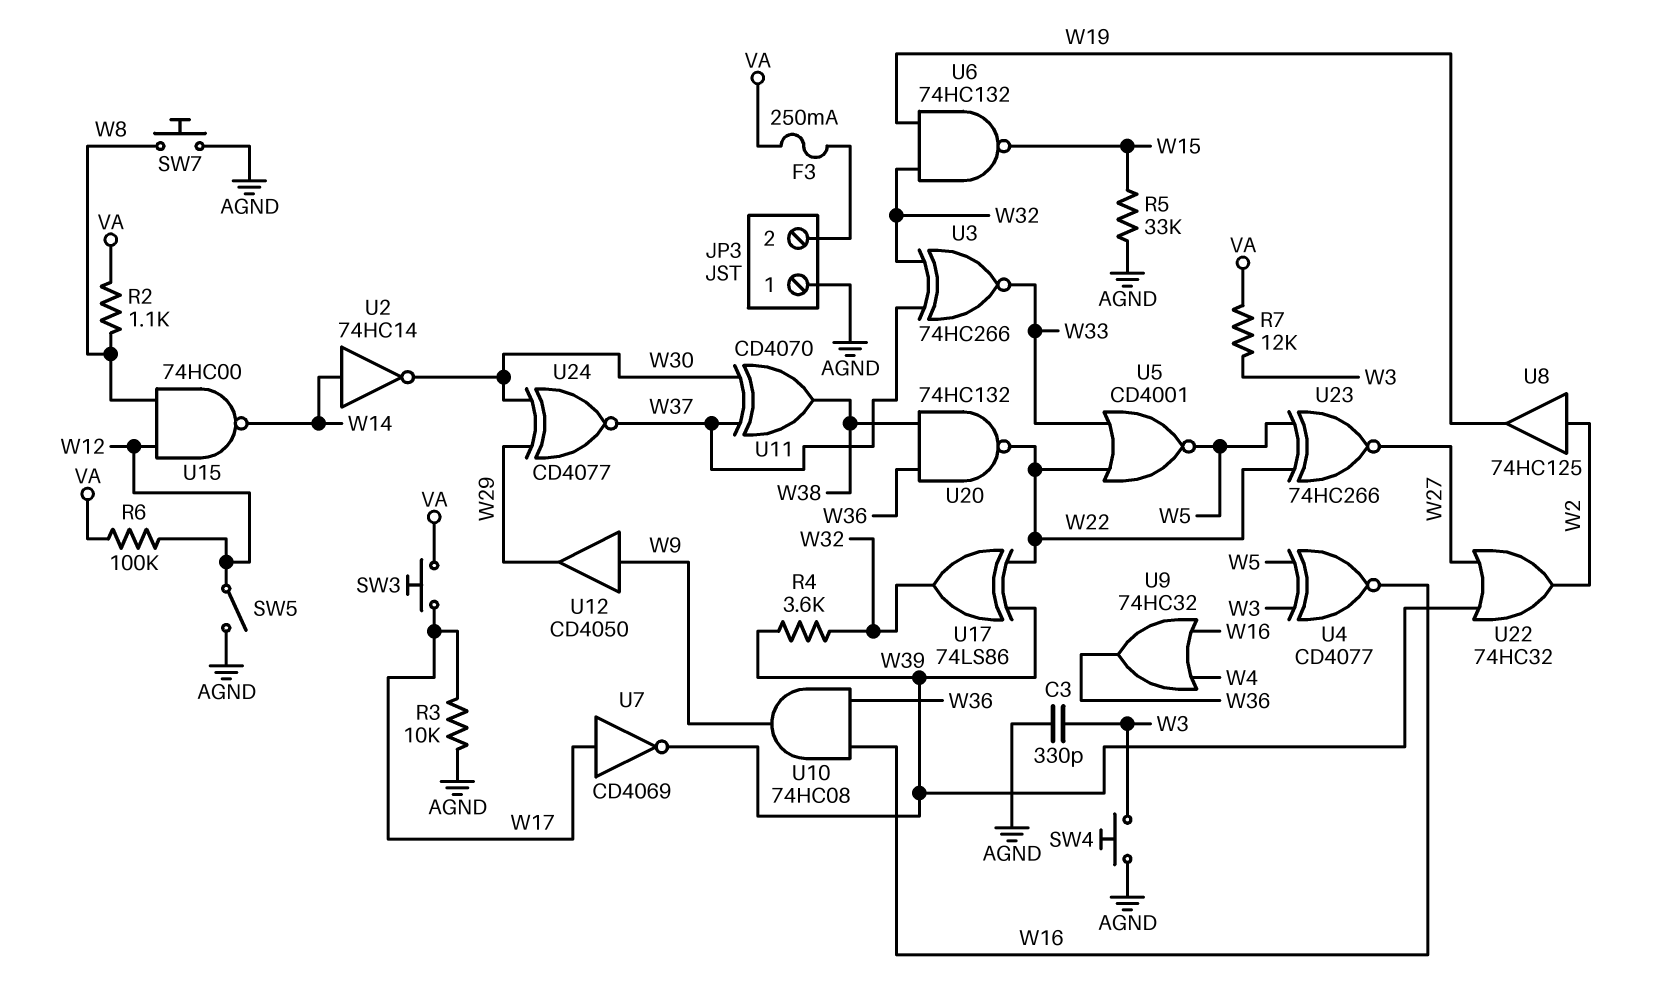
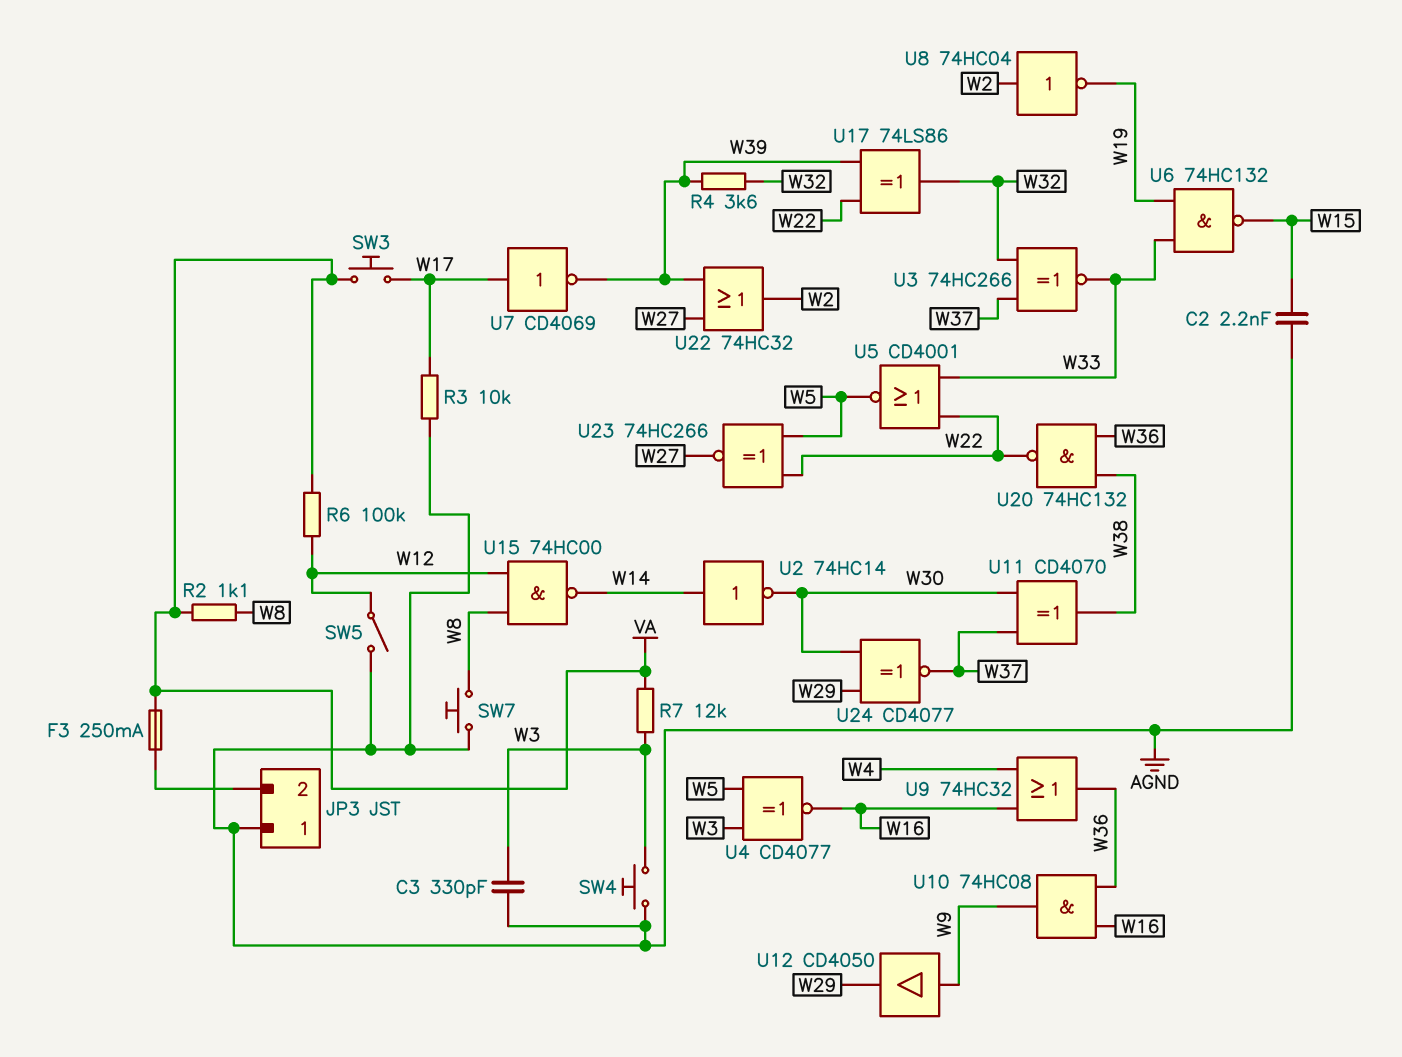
C2: none -> 2.2nF (AGND, W15)
R5: 33k (AGND, W15) -> none
U6: NAND 74HC132 (in W19, in W32, out W15) -> NAND 74HC132 (in W19, in W33, out W15)
U8: buffer 74HC125 (in W2, out W19) -> NOT 74HC04 (in W2, out W19)

